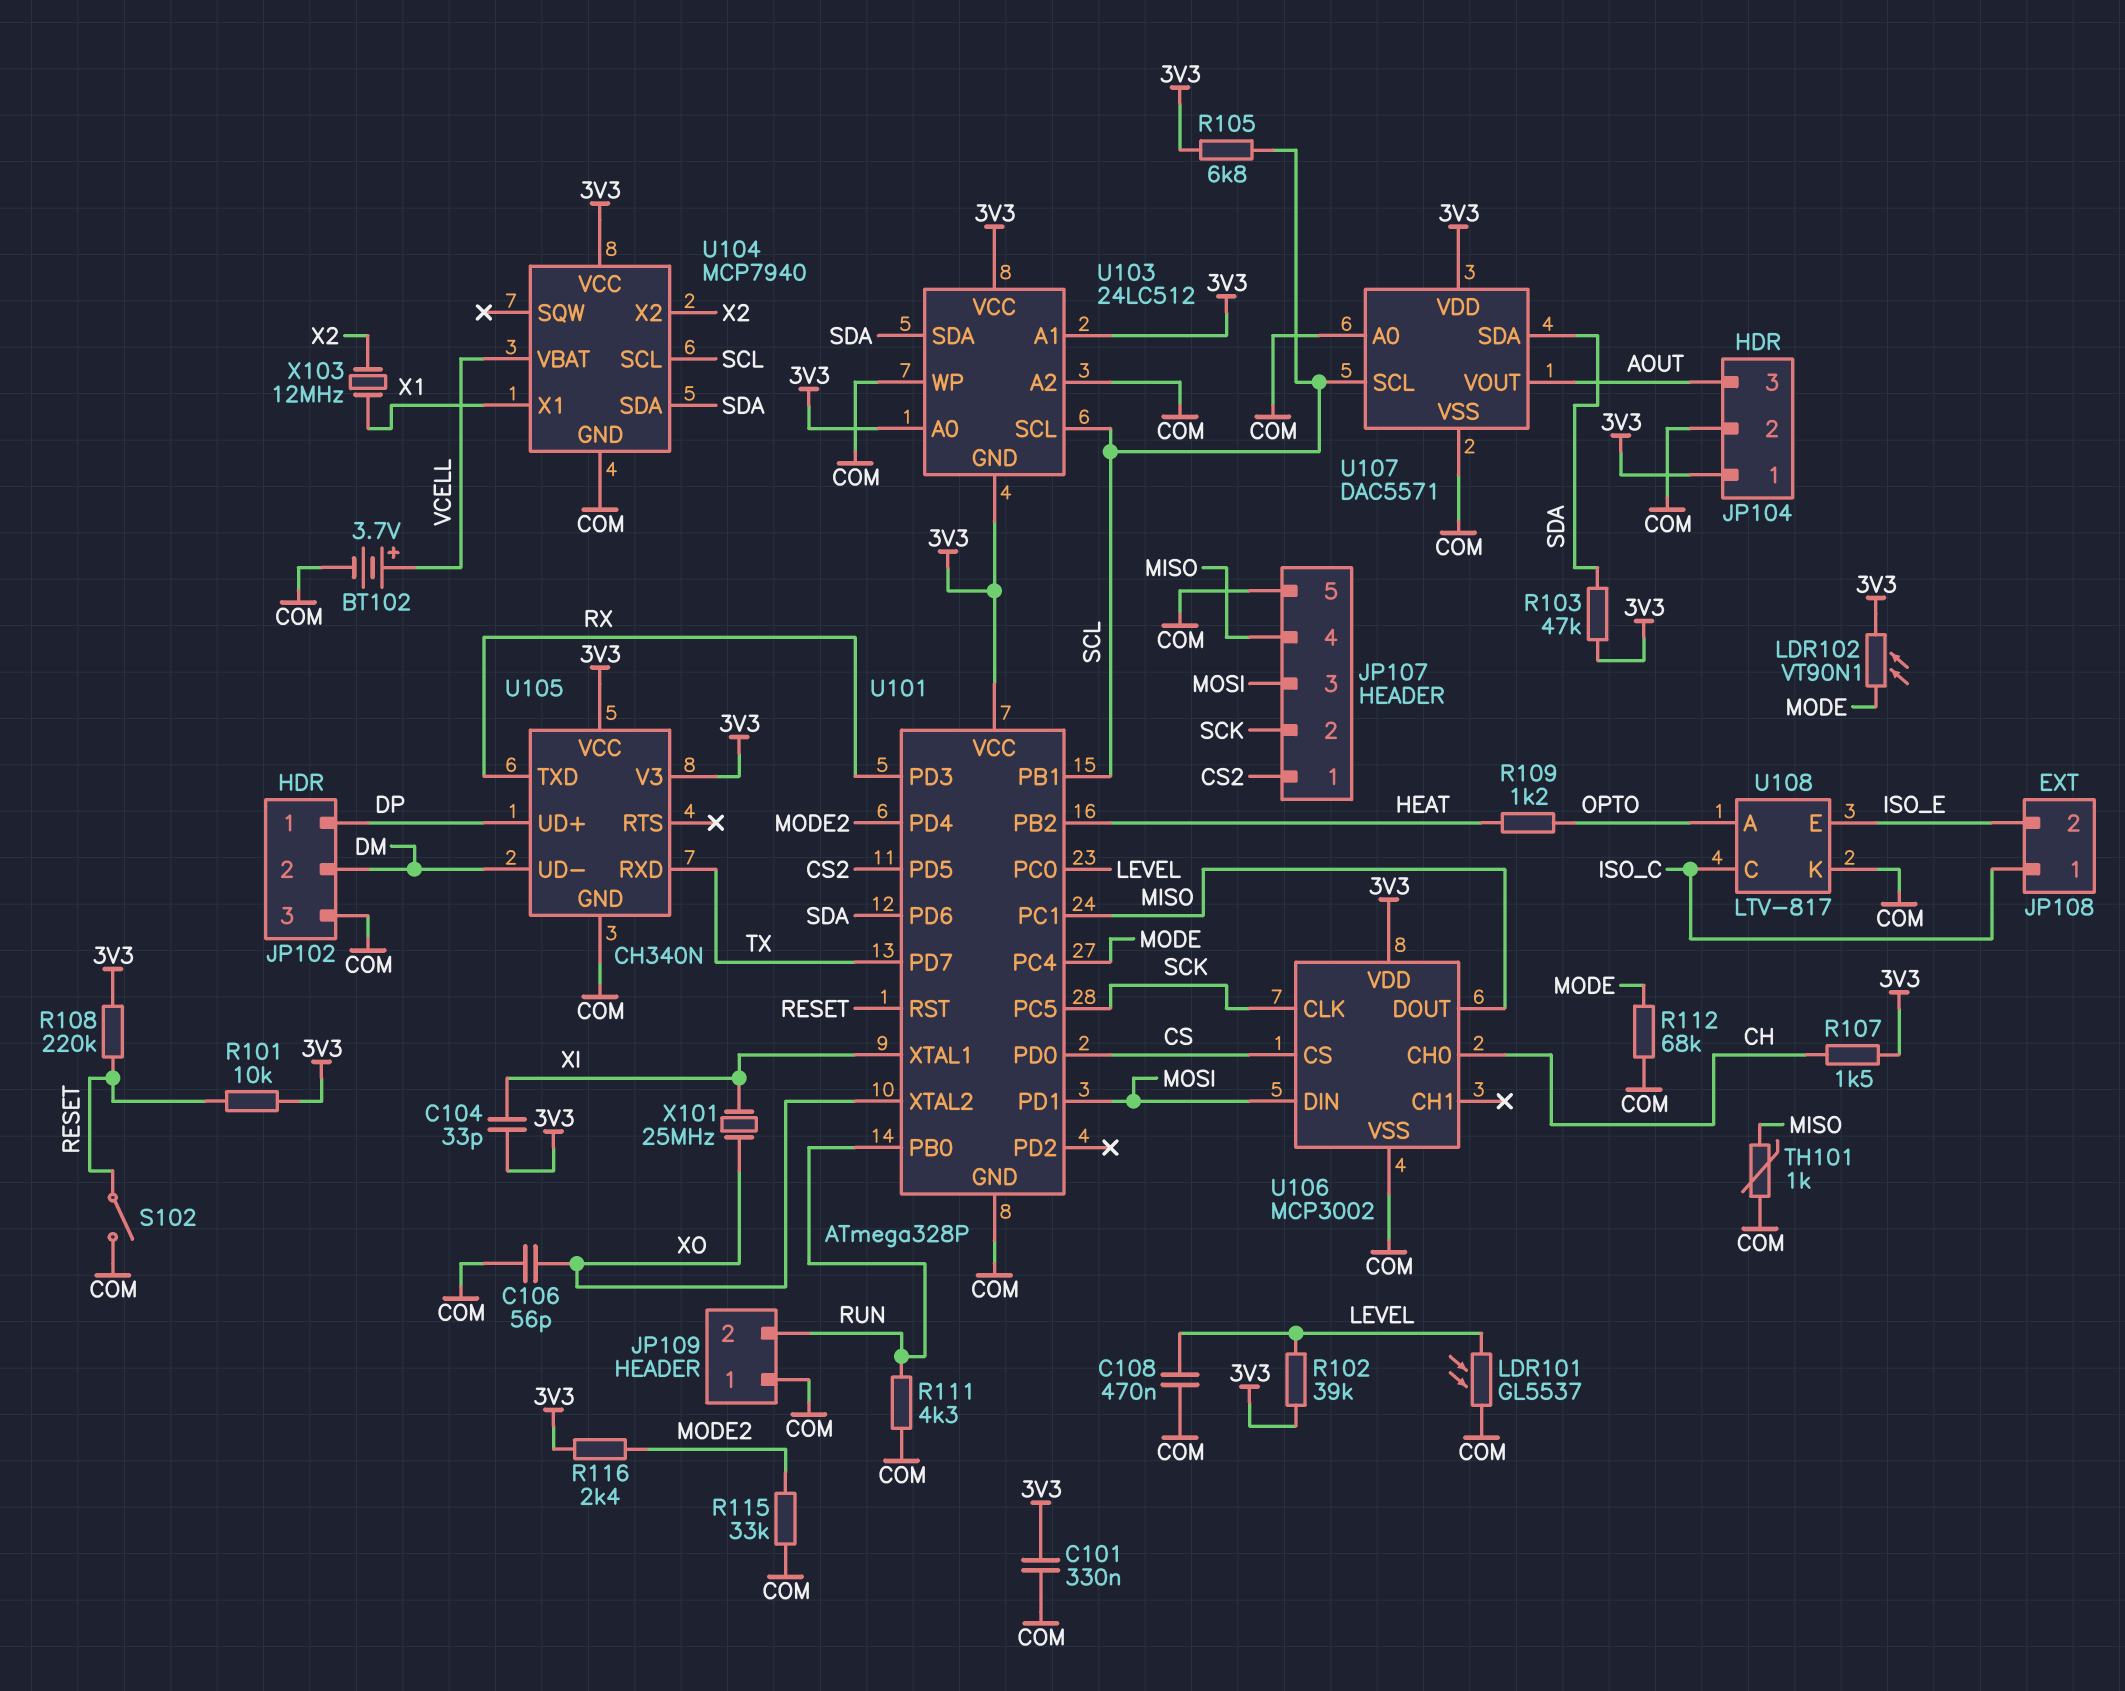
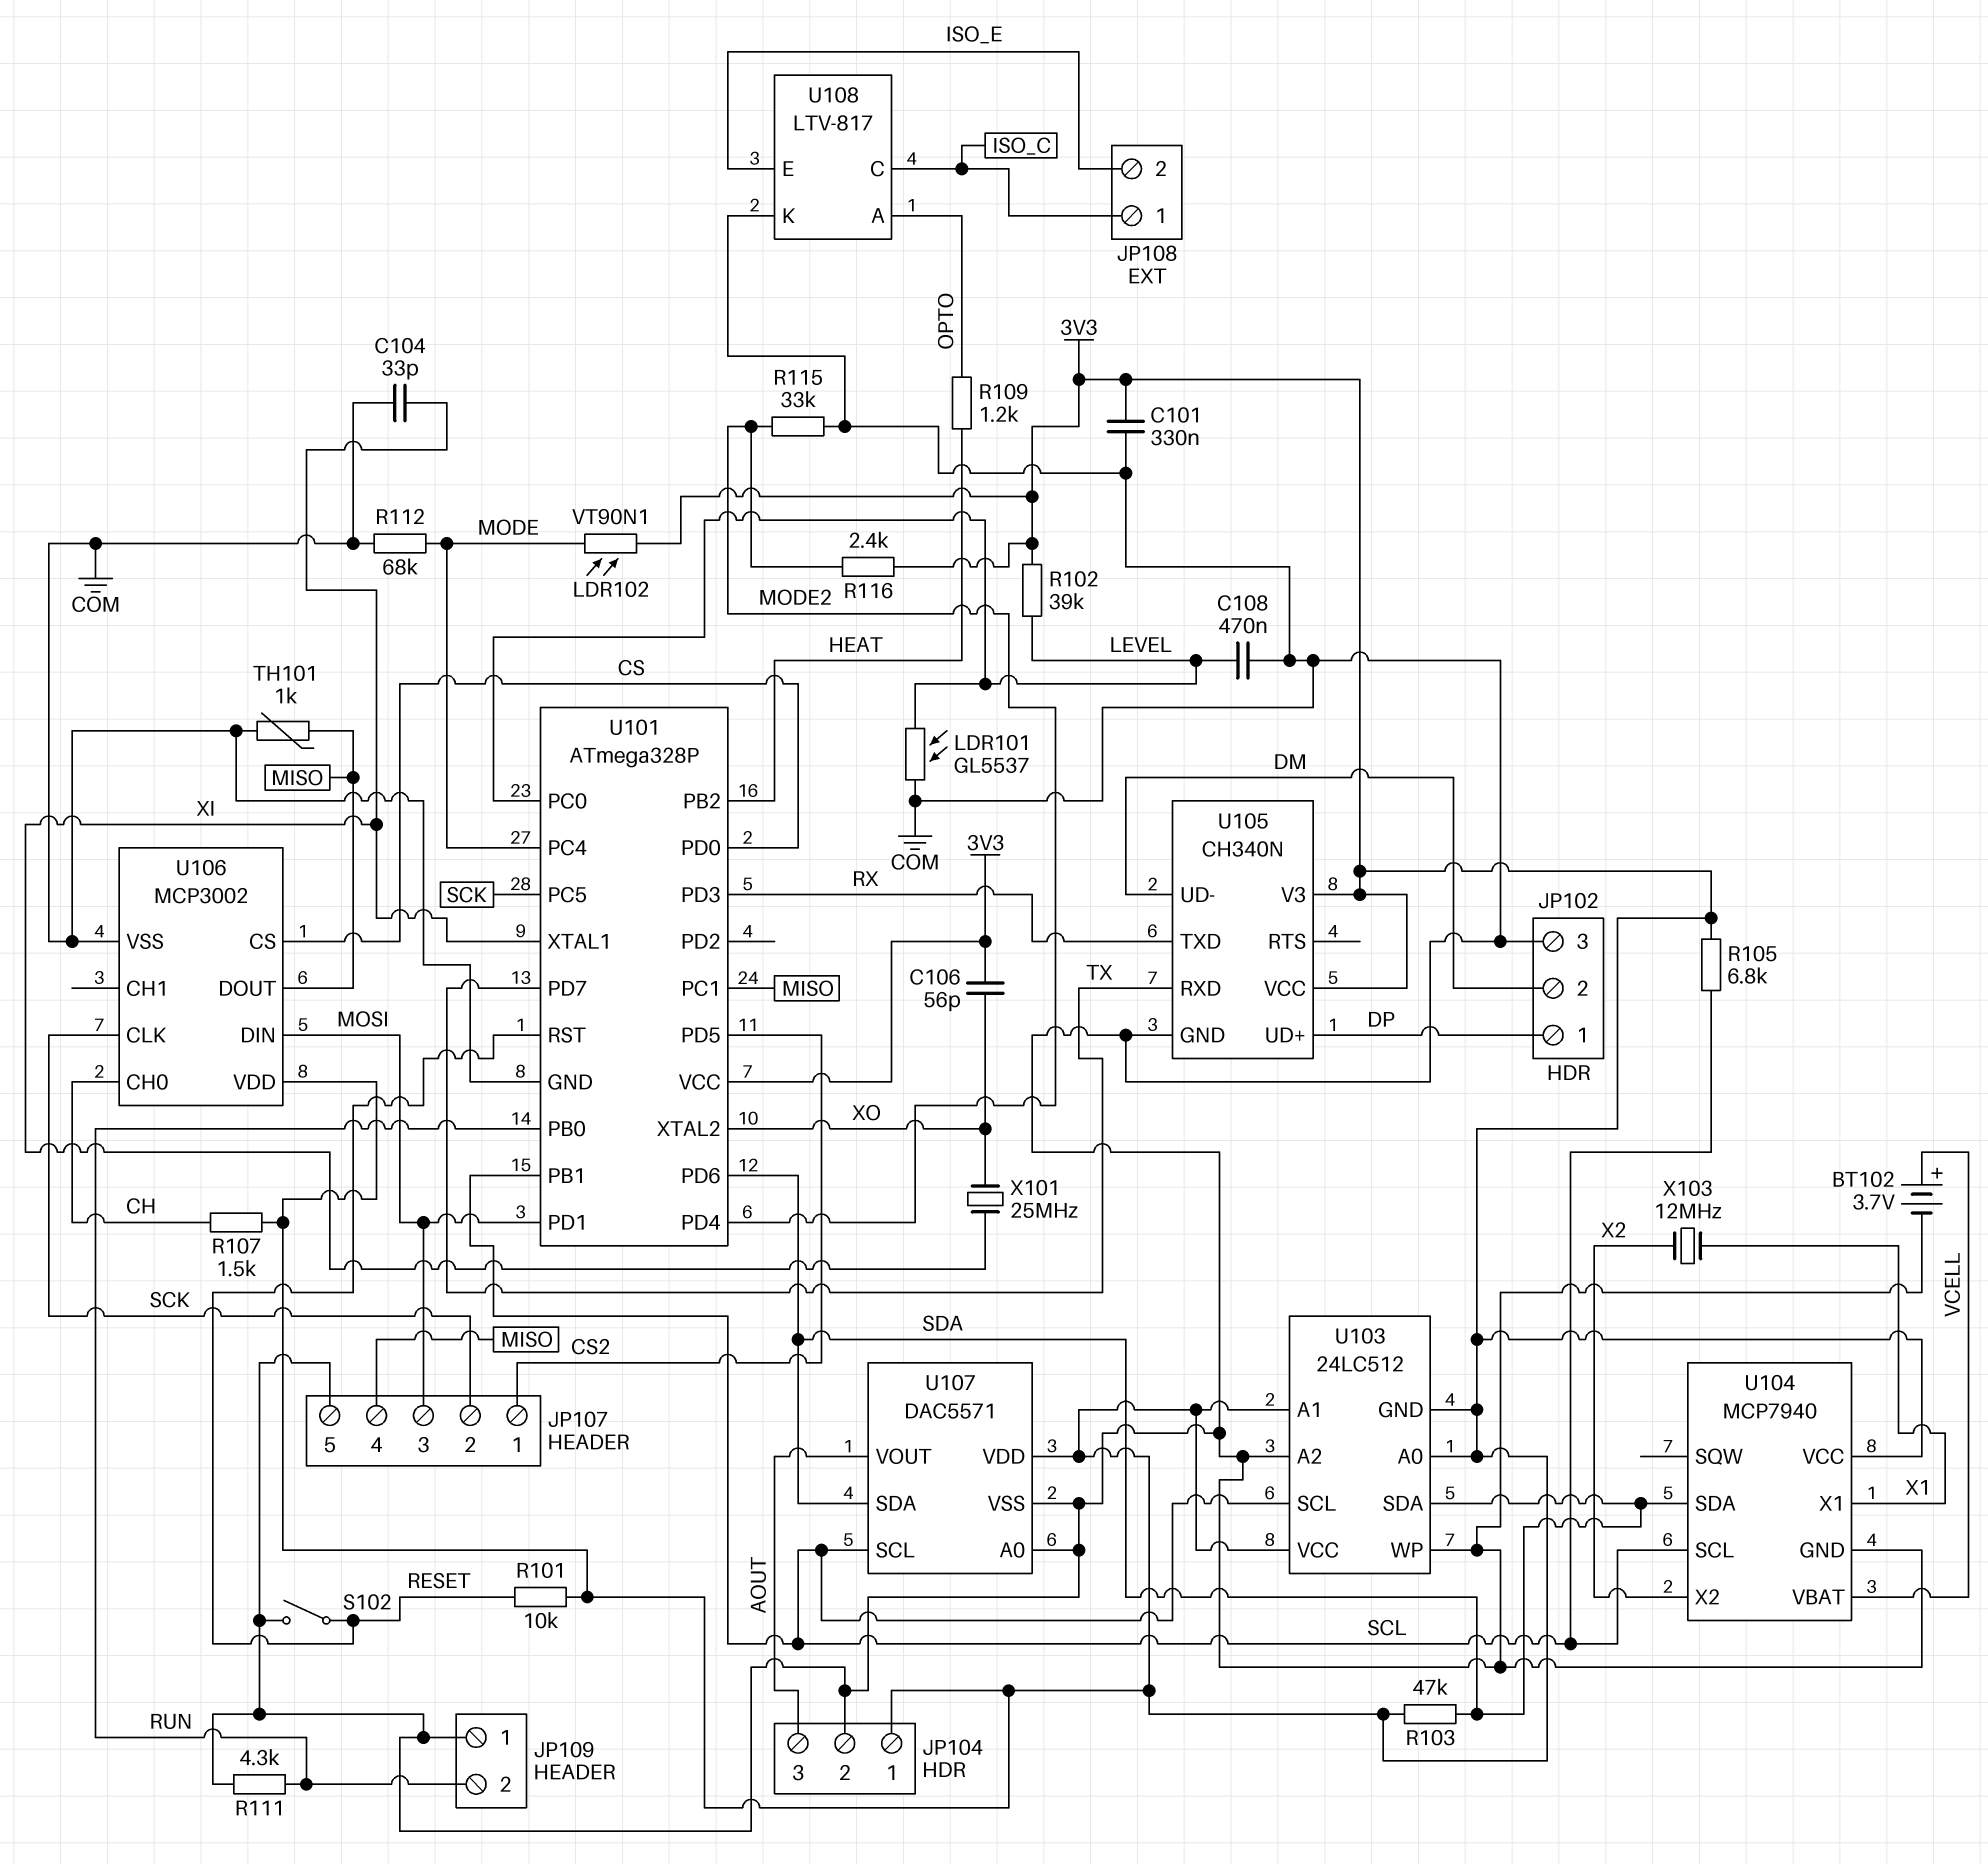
C104: 33pF (3V3, XI) -> 33pF (COM, XI)
C106: 56pF (COM, XO) -> 56pF (3V3, XO)
R108: 220k (3V3, RESET) -> none

